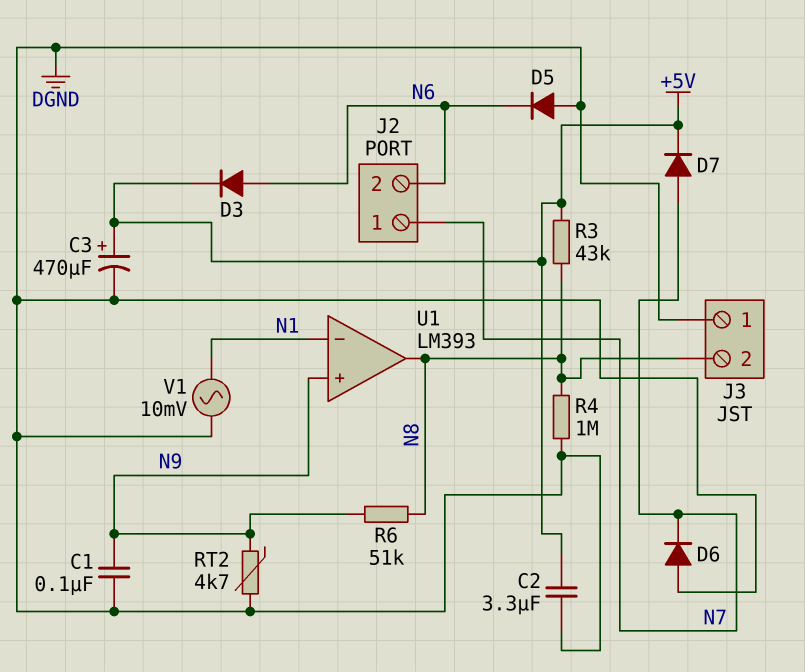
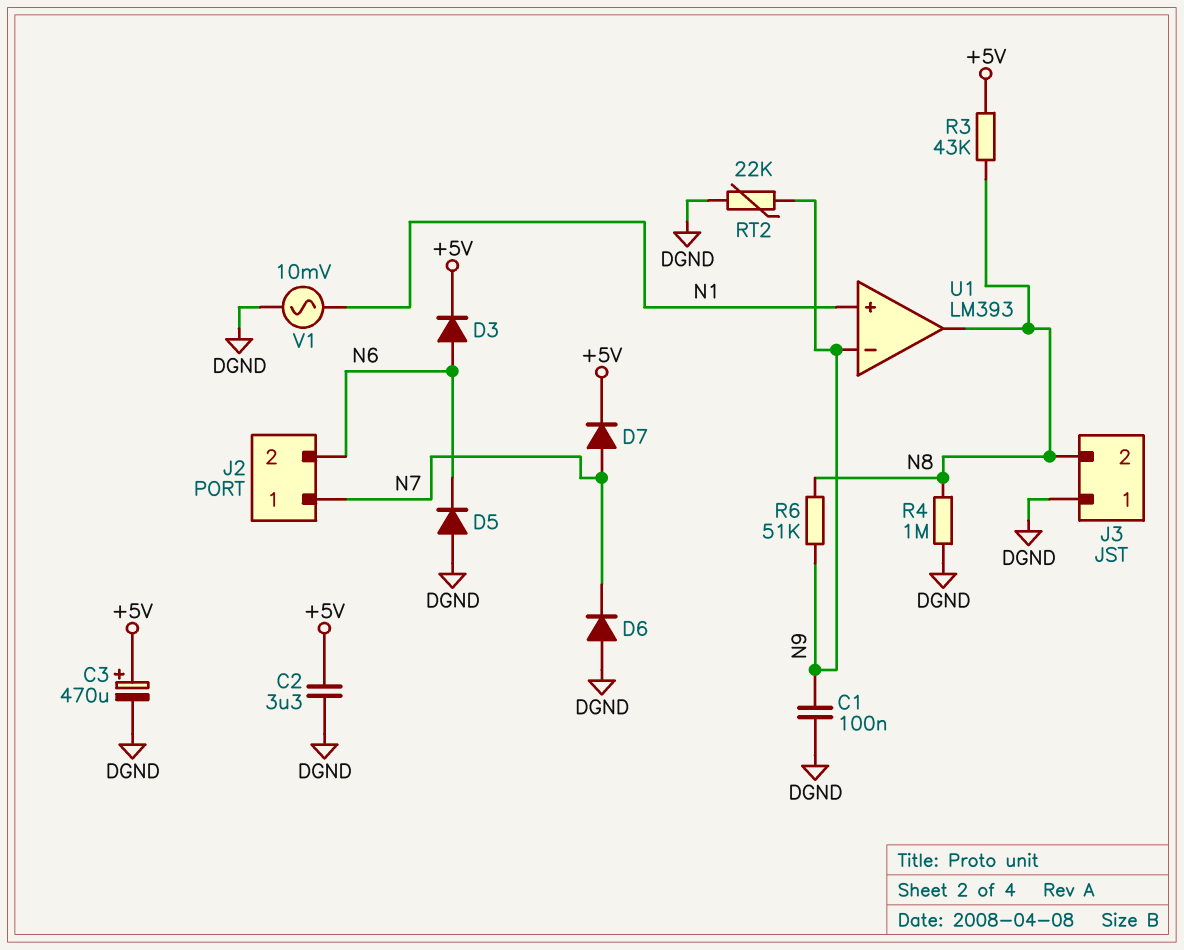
RT2: 4.7k (DGND, N9) -> 22k (DGND, N9)
U1 pin in+: N9 -> N1
U1 pin in-: N1 -> N9

